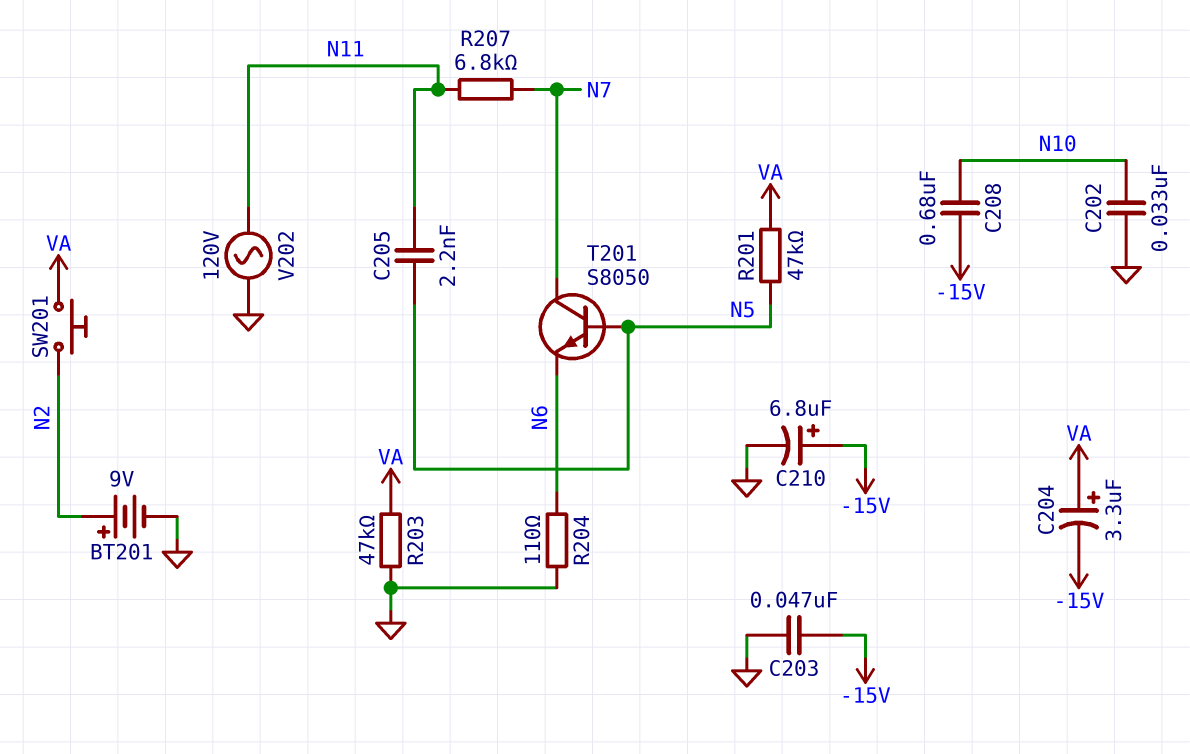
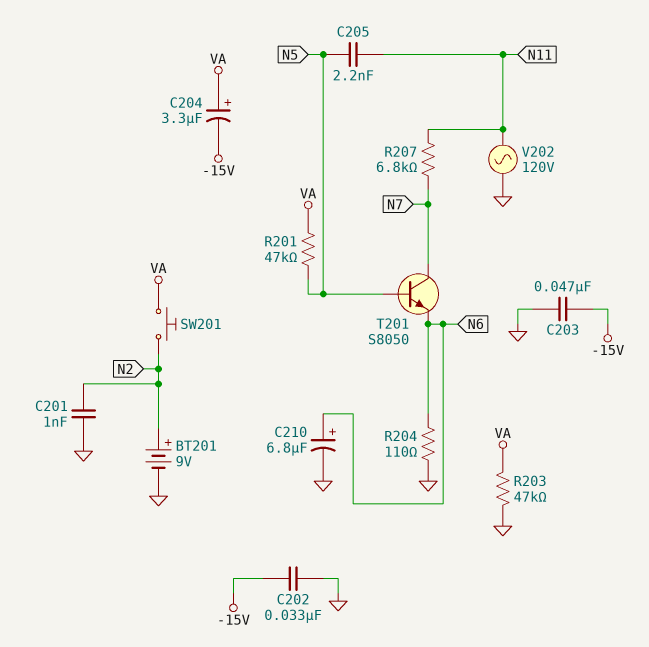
C201: none -> 1nF (GND, N2)
C202: 33nF (GND, N10) -> 33nF (-15V, GND)
C208: 680nF (-15V, N10) -> none
C210: 6.8uF (plus -15V, minus GND) -> 6.8uF (plus N6, minus GND)

